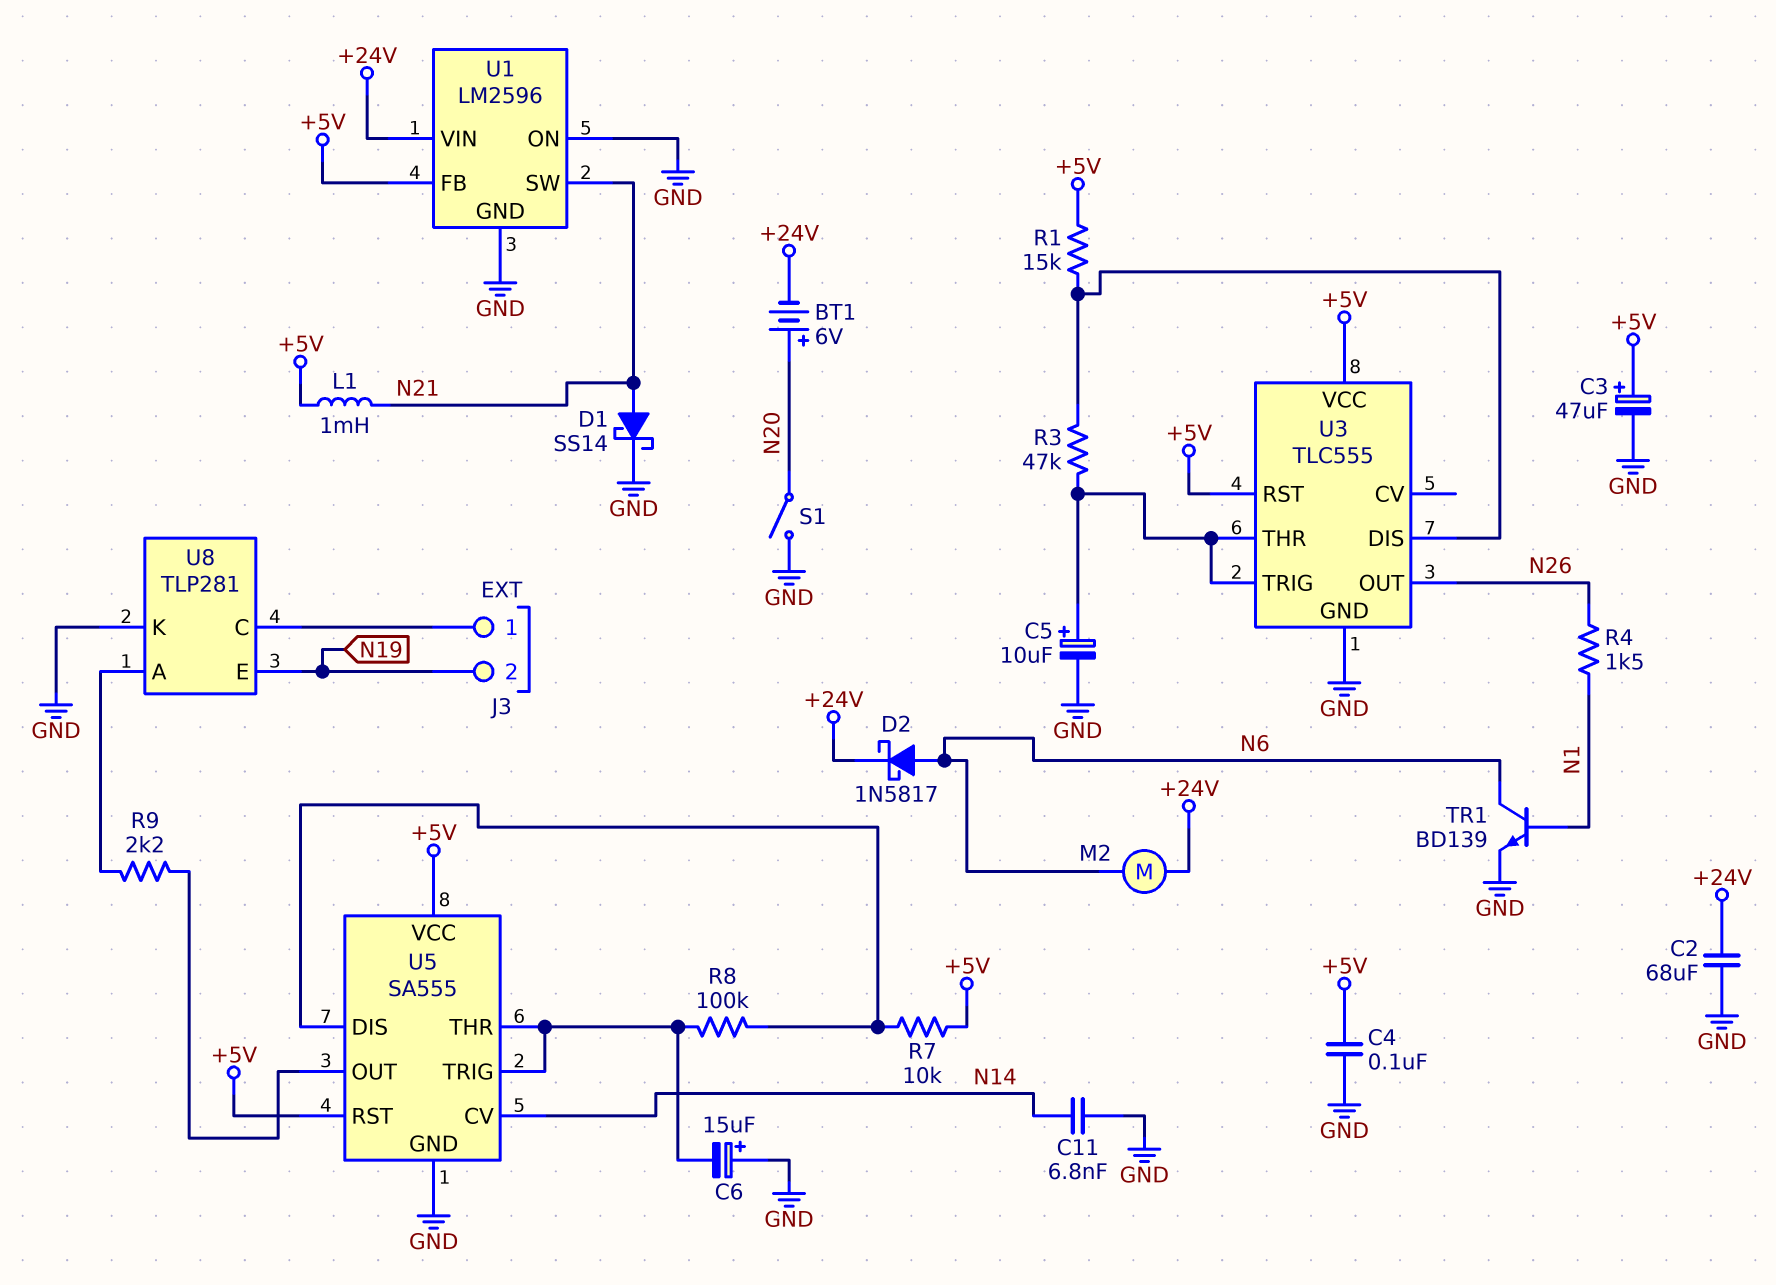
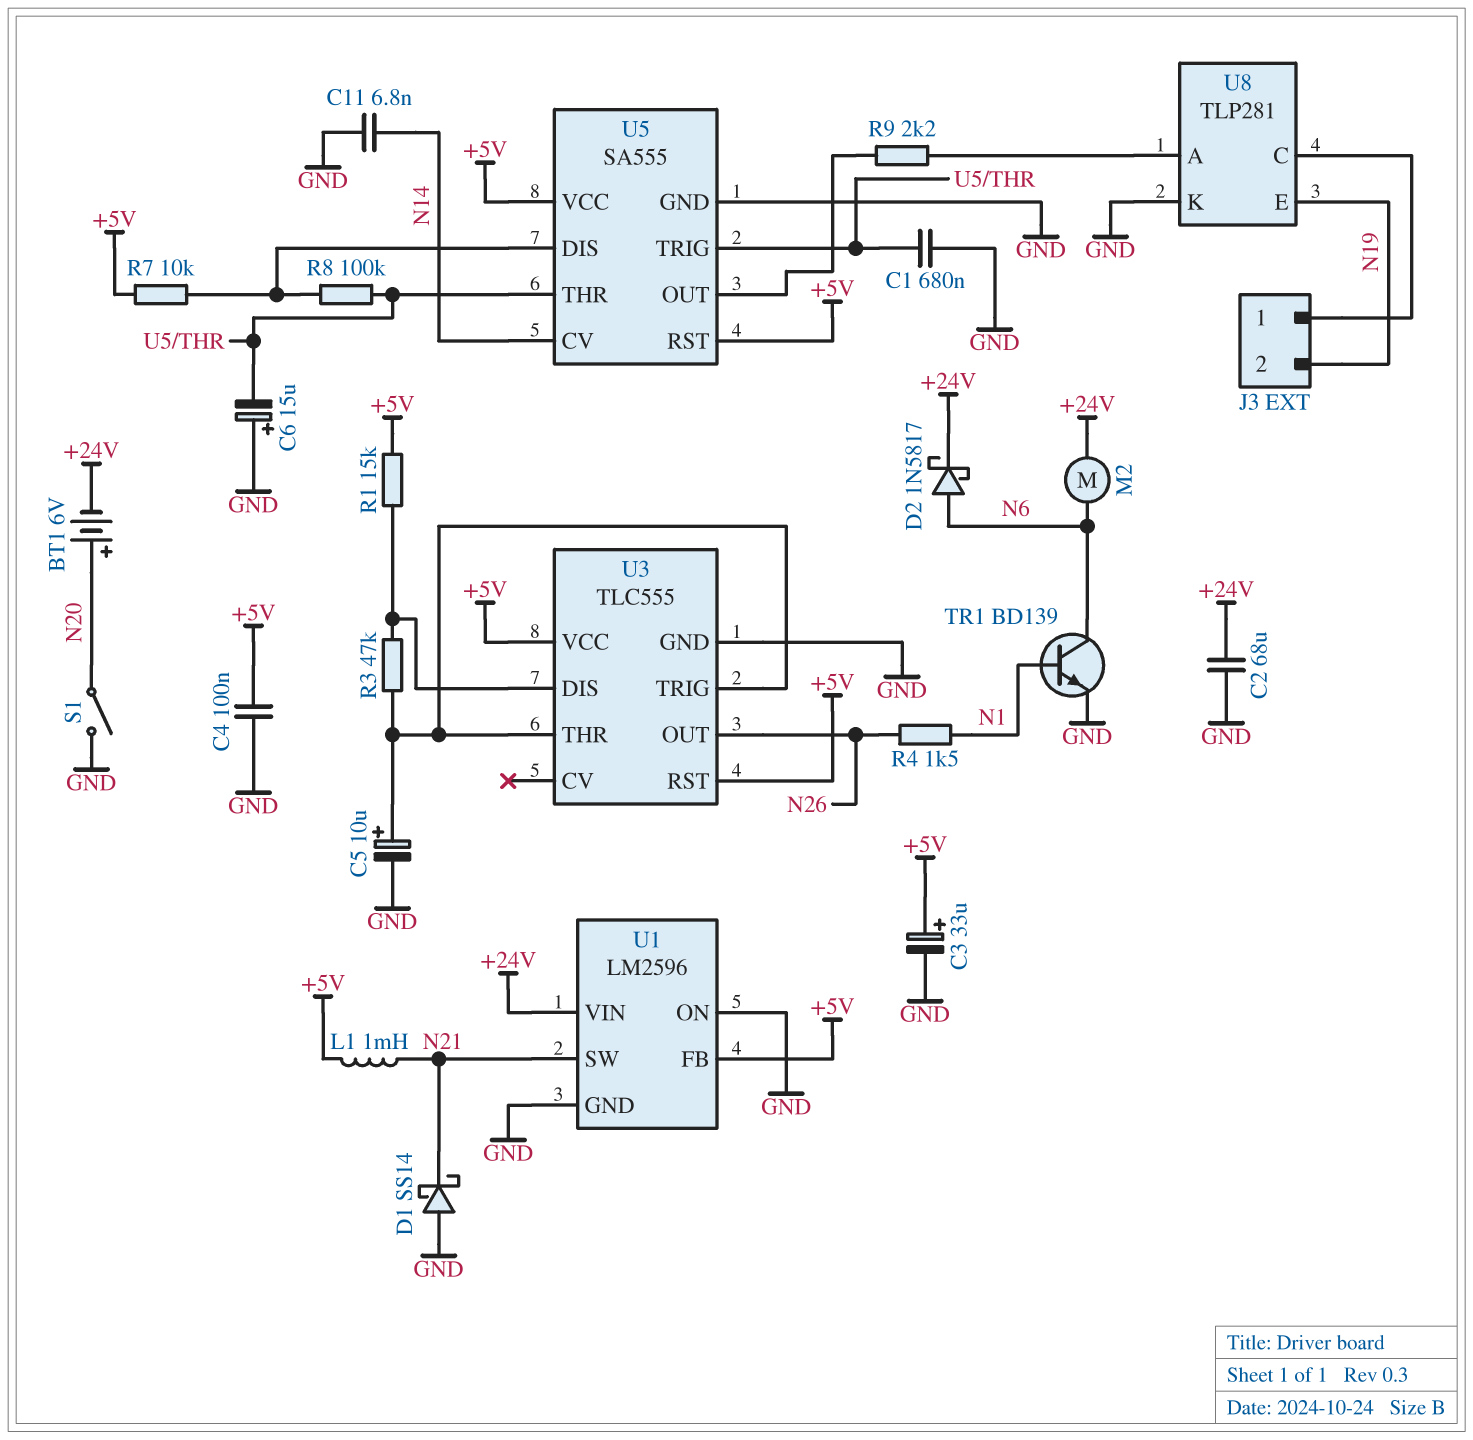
C1: none -> 680nF (GND, U5/THR)
C3: 47uF (plus +5V, minus GND) -> 33uF (plus +5V, minus GND)
D1: schottky SS14 (A N21, K GND) -> schottky SS14 (A GND, K N21)

